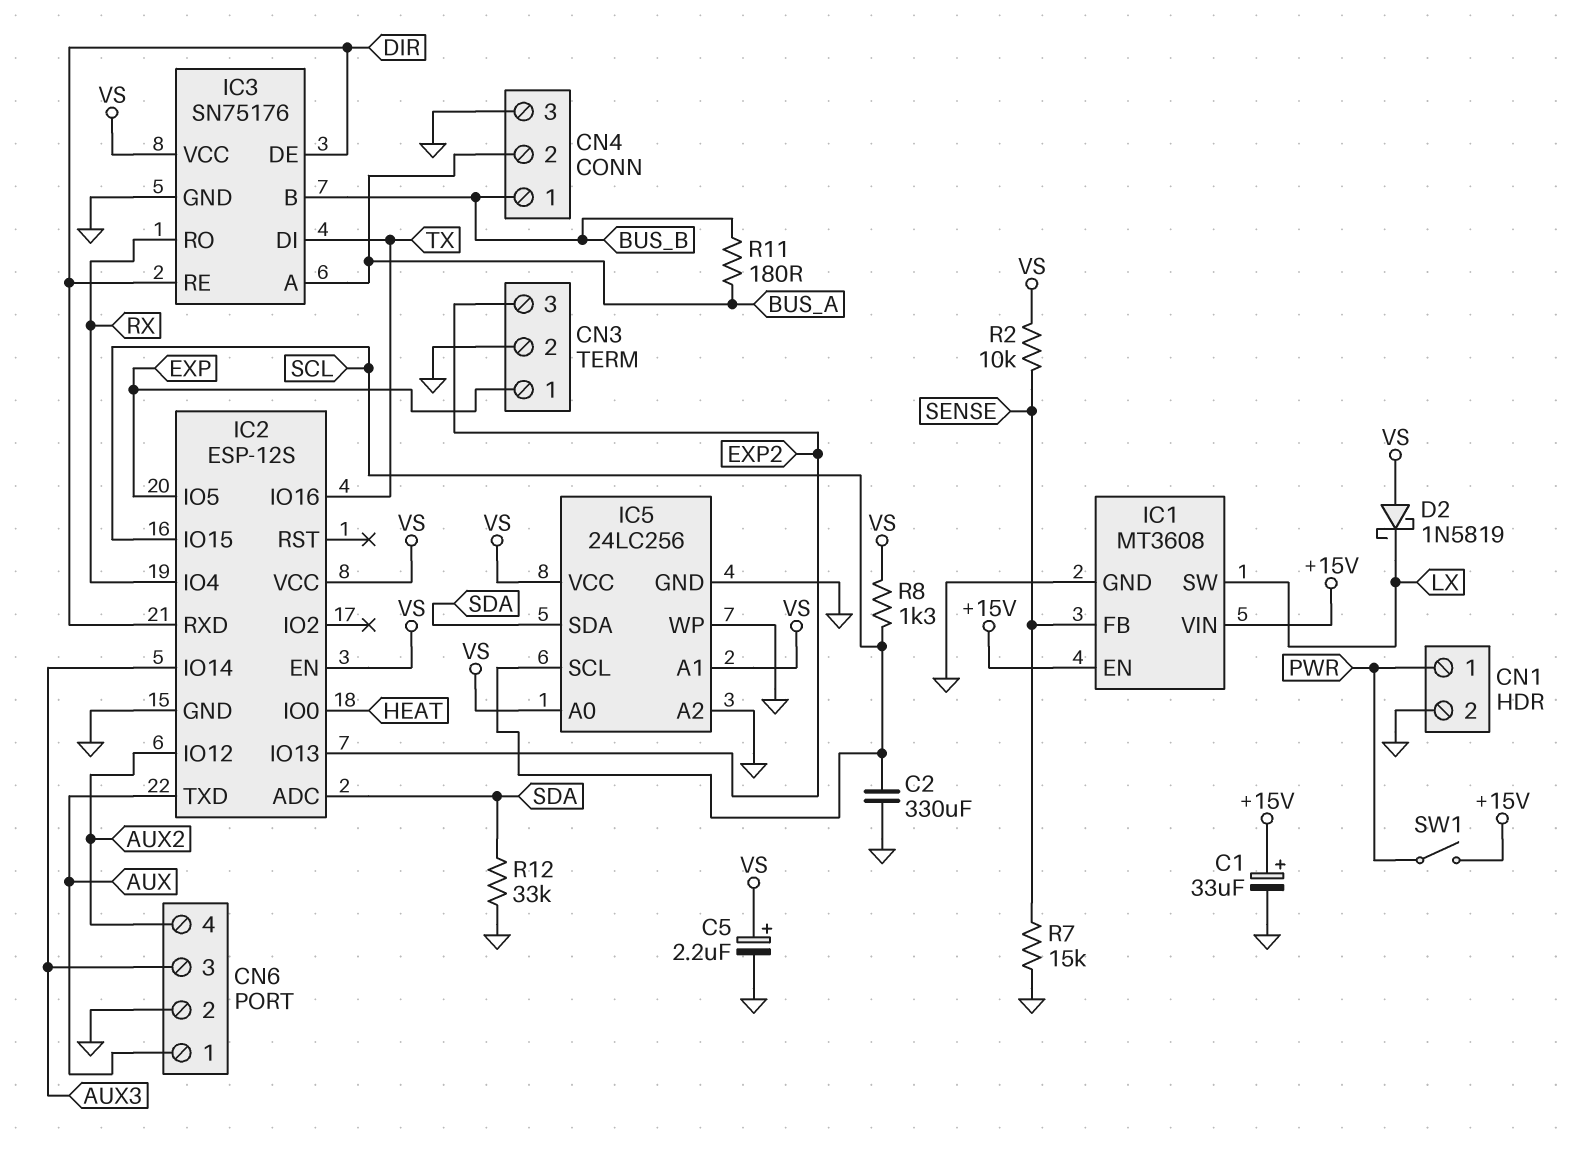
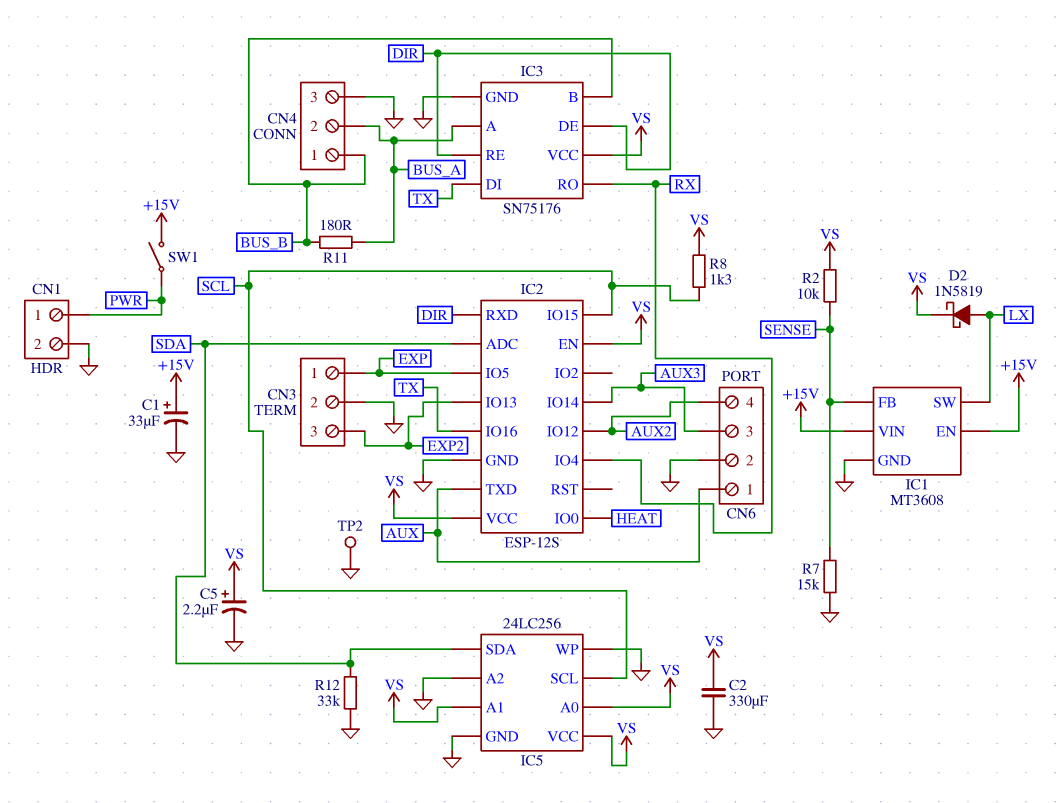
C2: 330uF (GND, SCL) -> 330uF (GND, VS)
D2: schottky 1N5819 (A VS, K LX) -> schottky 1N5819 (A LX, K VS)
TP2: none -> test point (GND)

